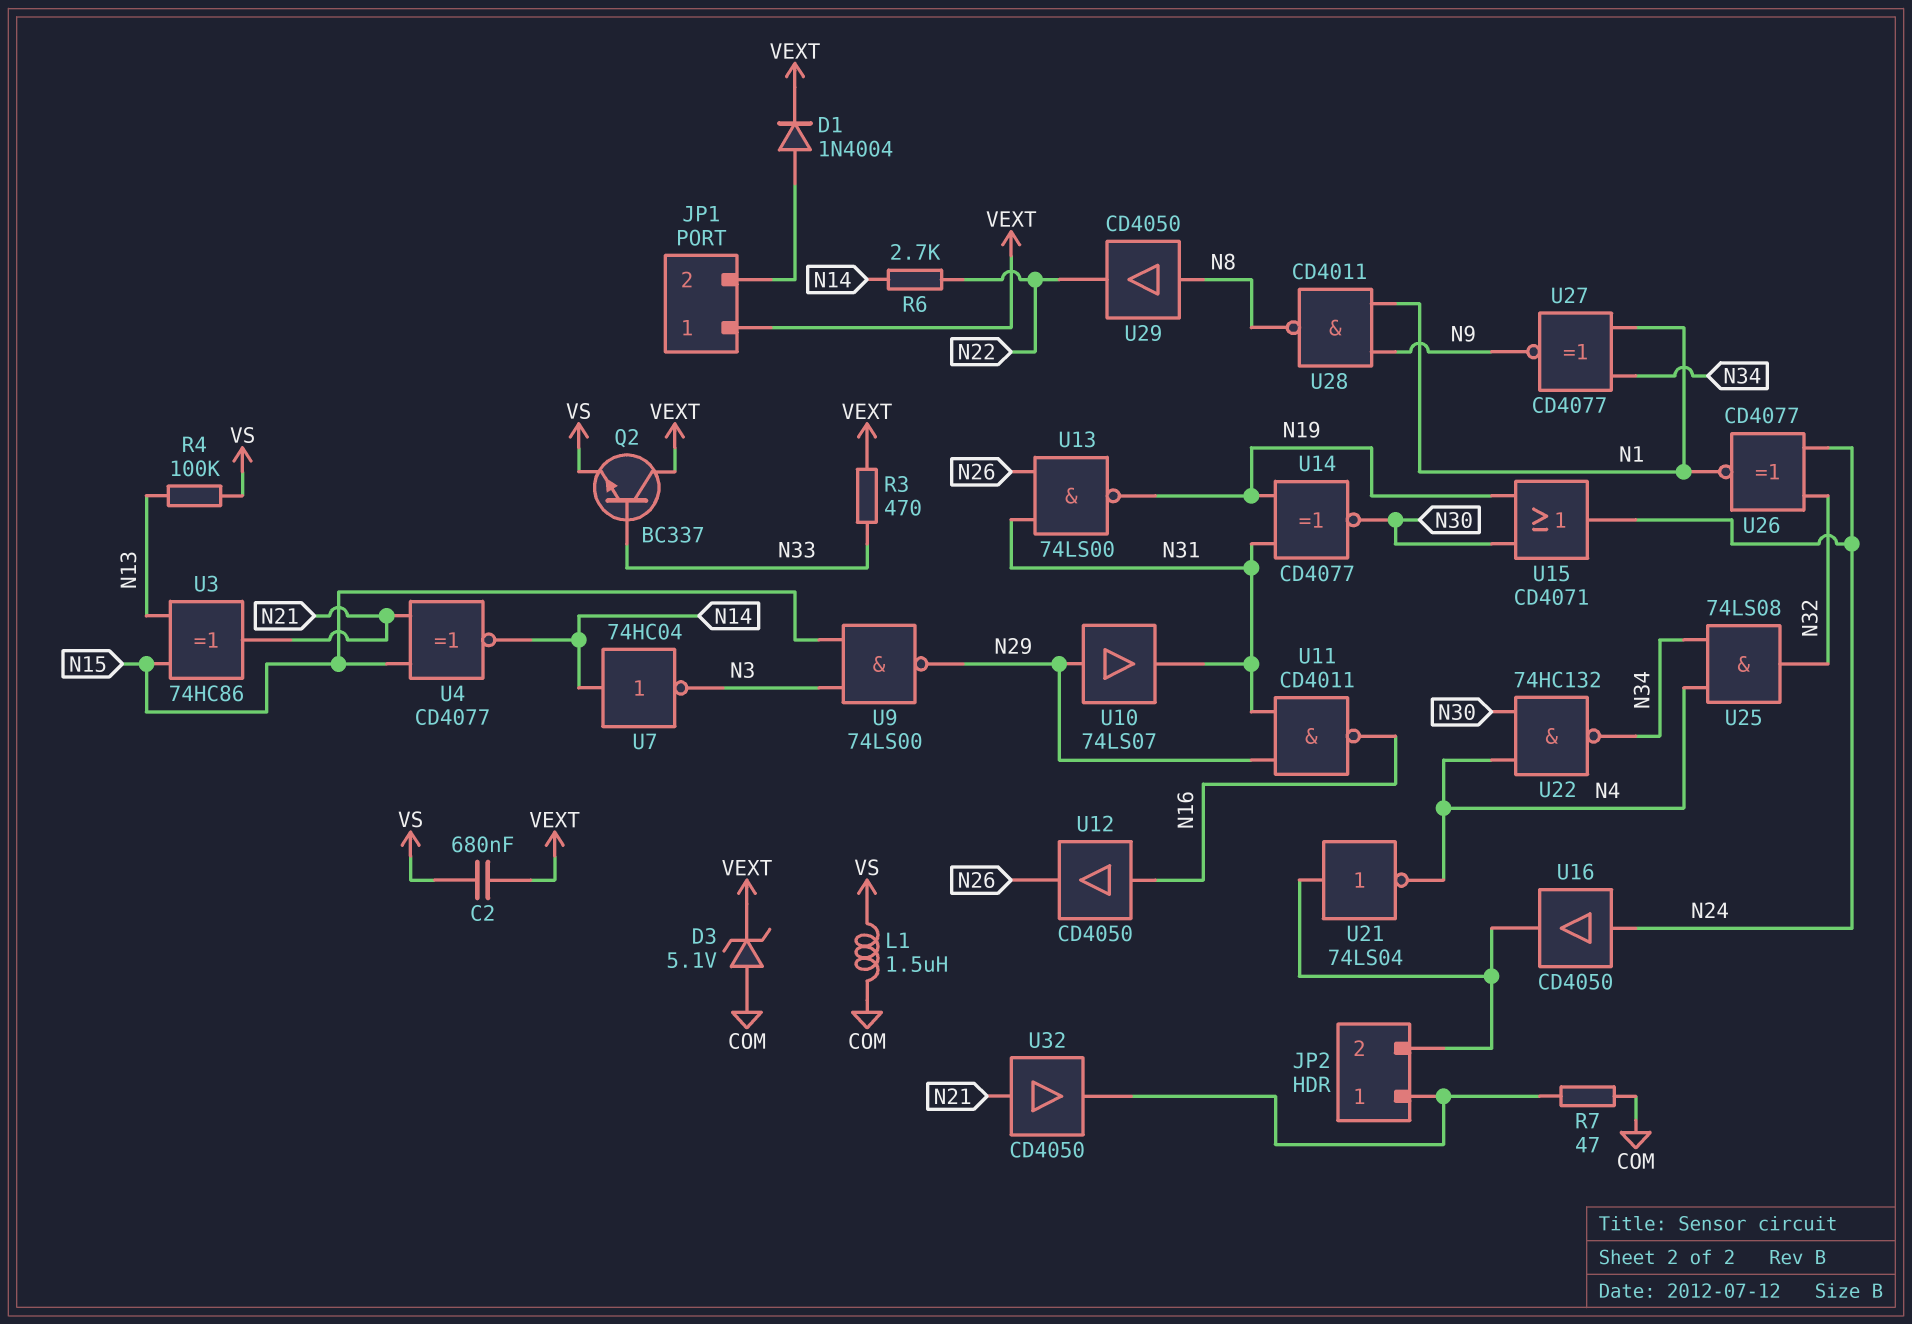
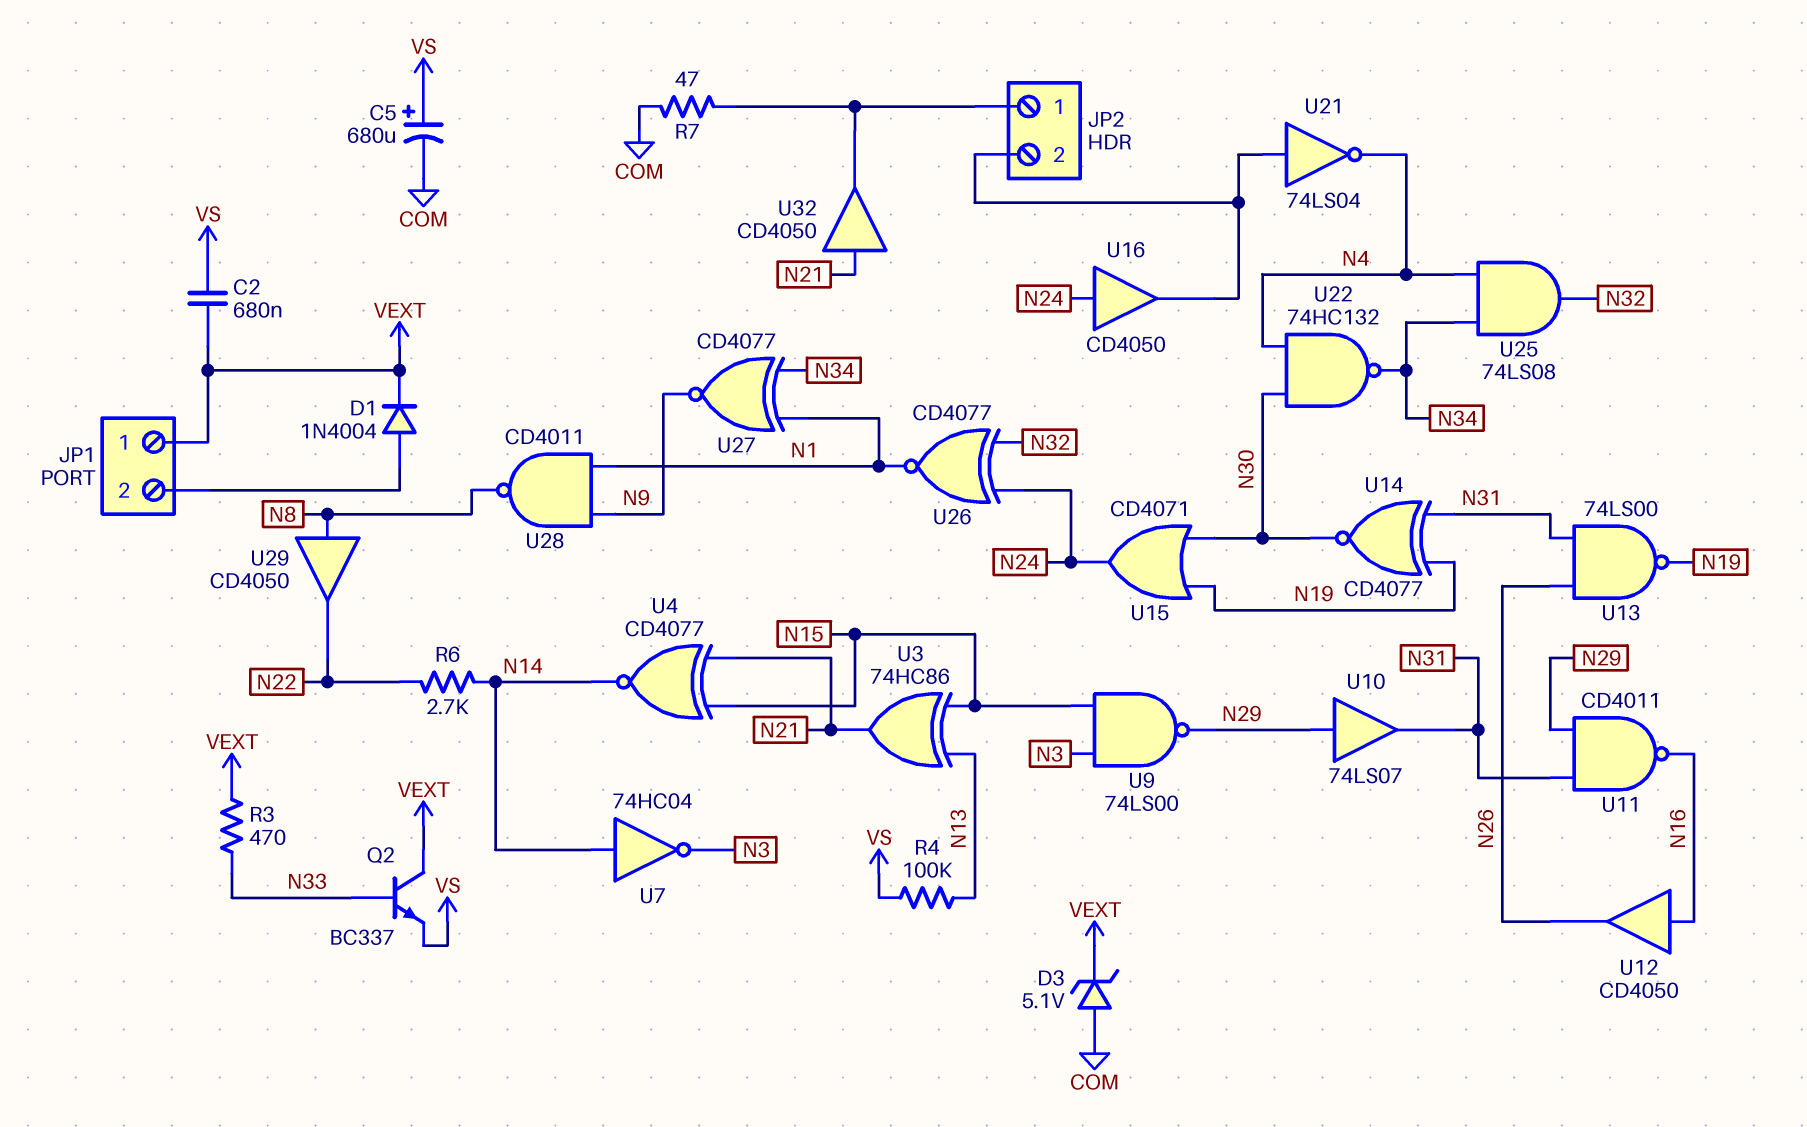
C5: none -> 680uF (plus VS, minus COM)
L1: 1.5uH (COM, VS) -> none

